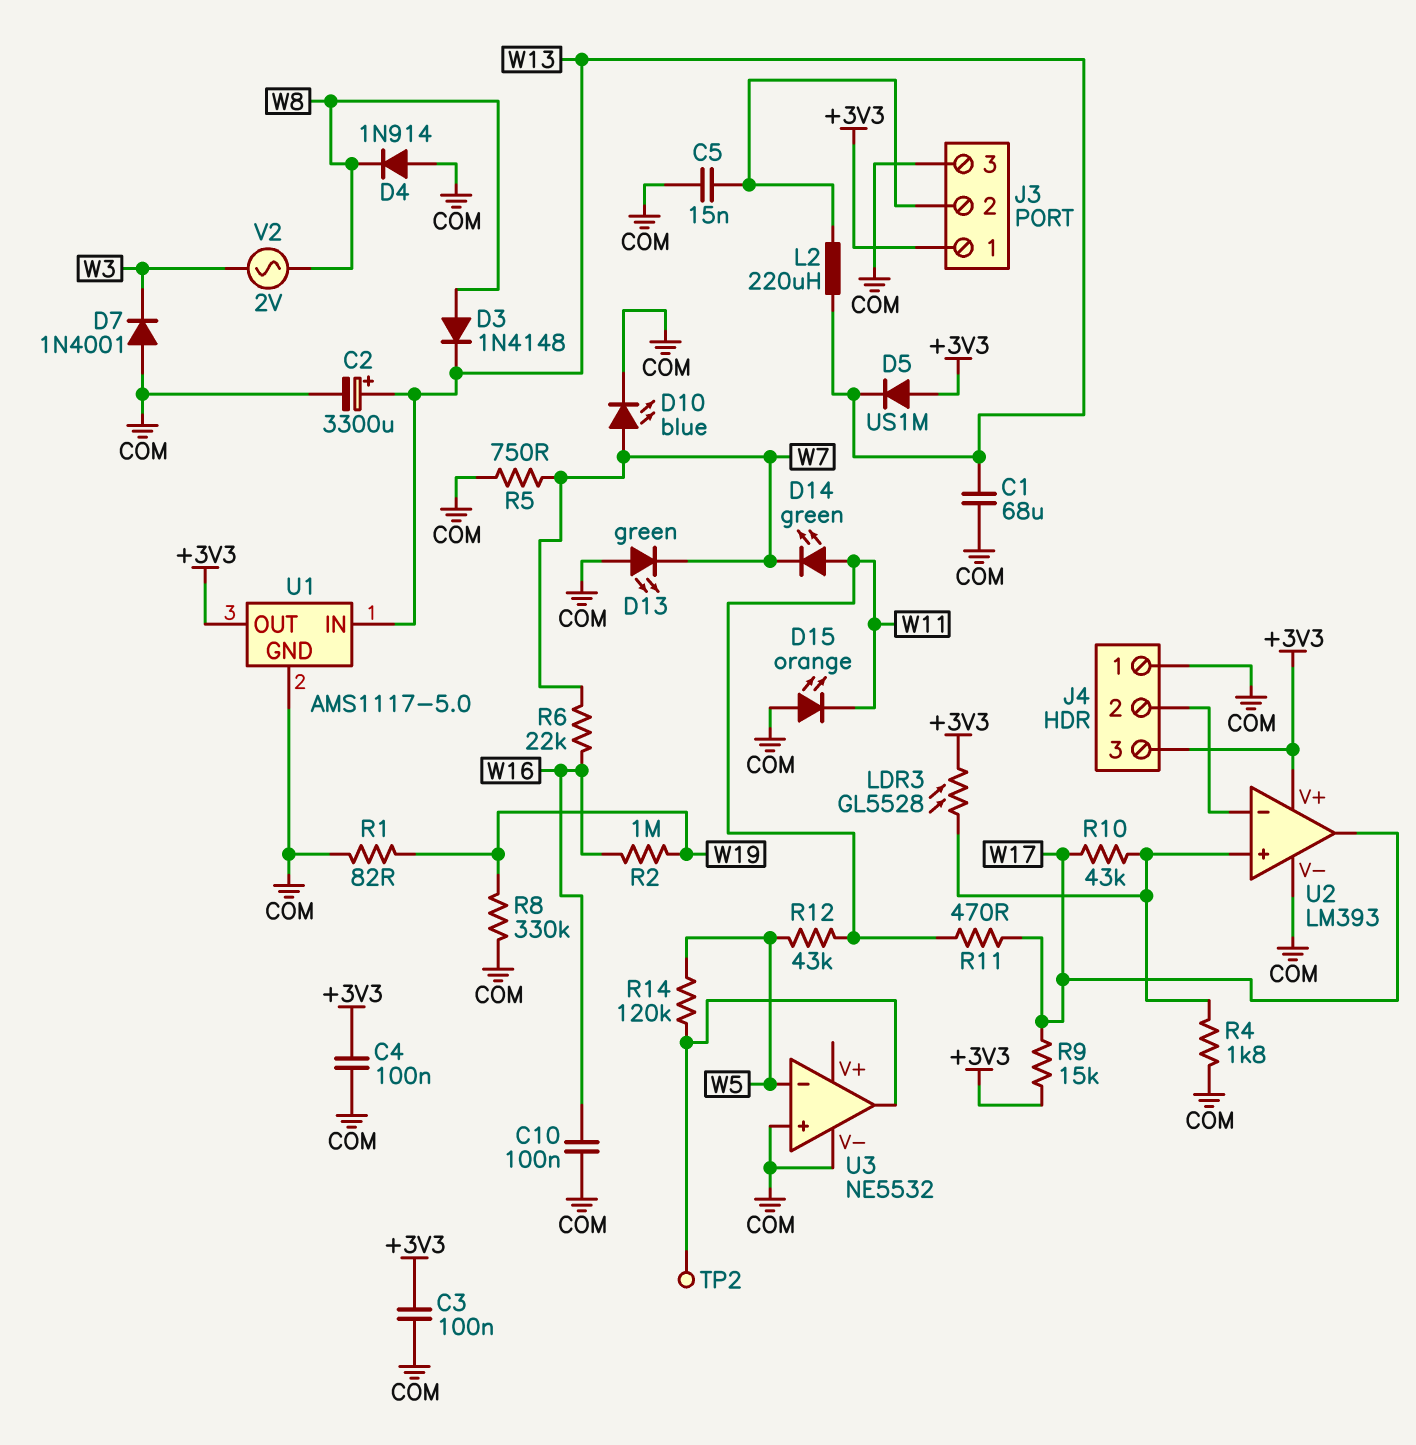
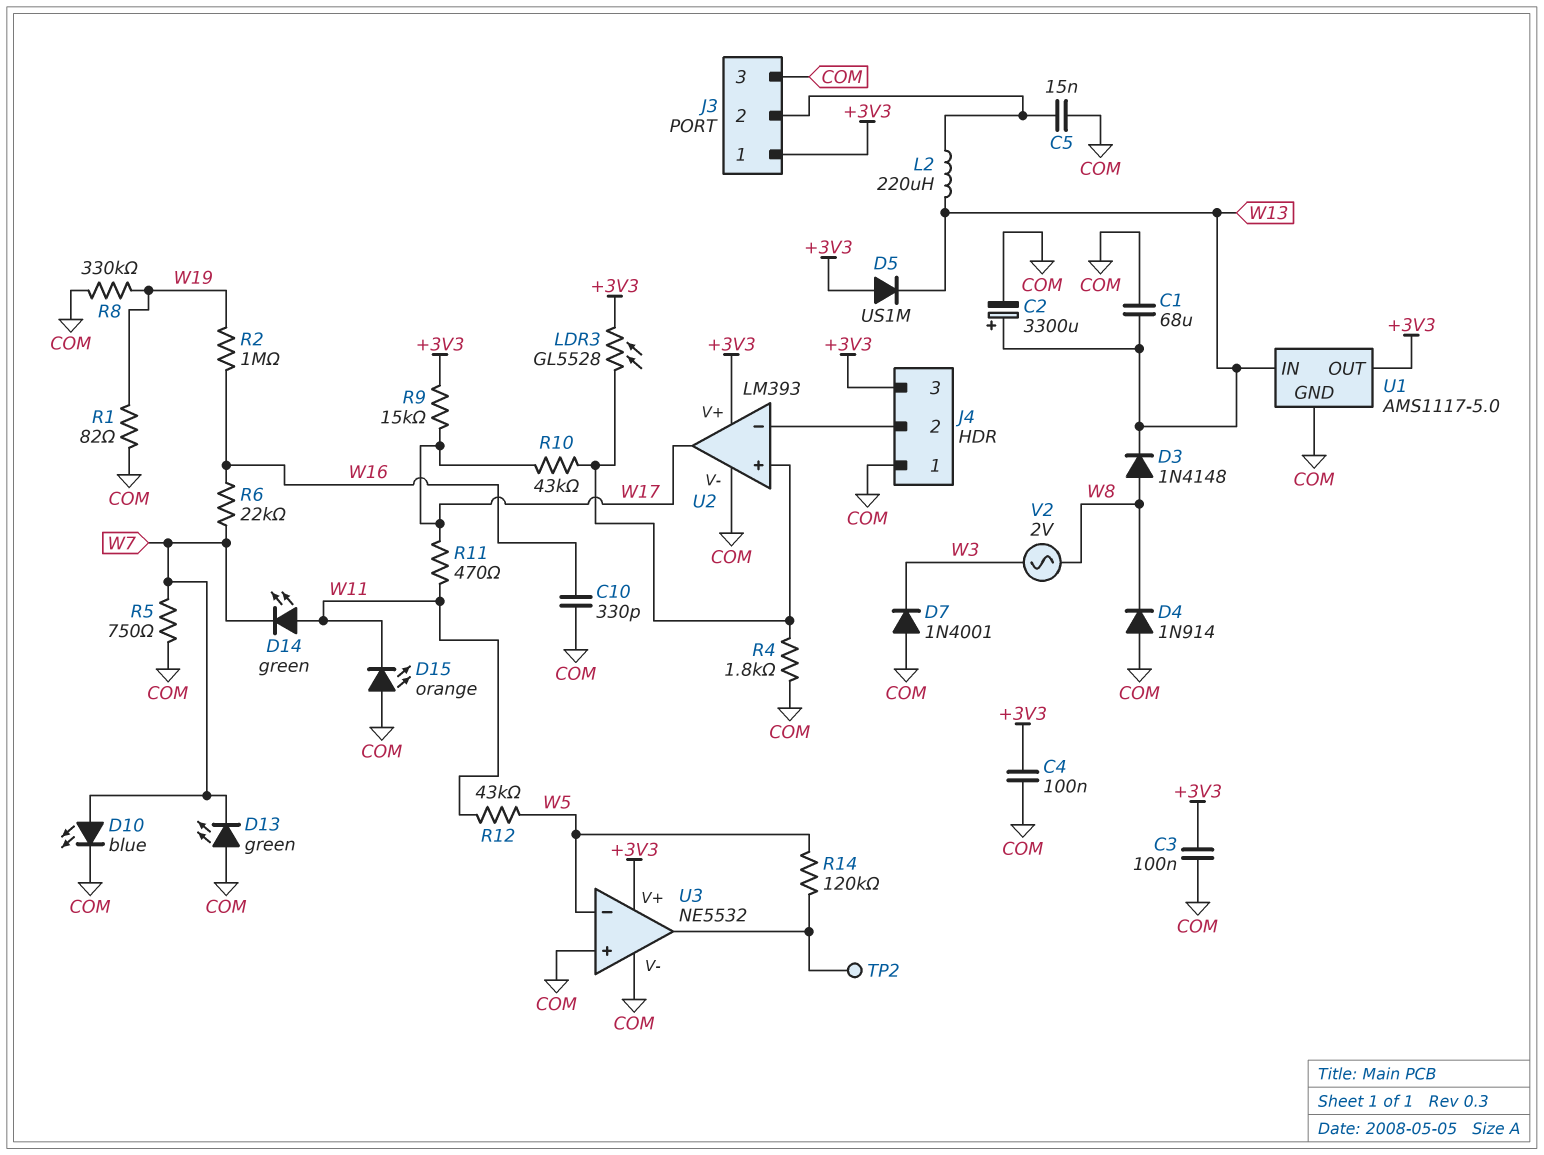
C10: 100nF (COM, W16) -> 330pF (COM, W16)
U3 pin V+: none -> +3V3

